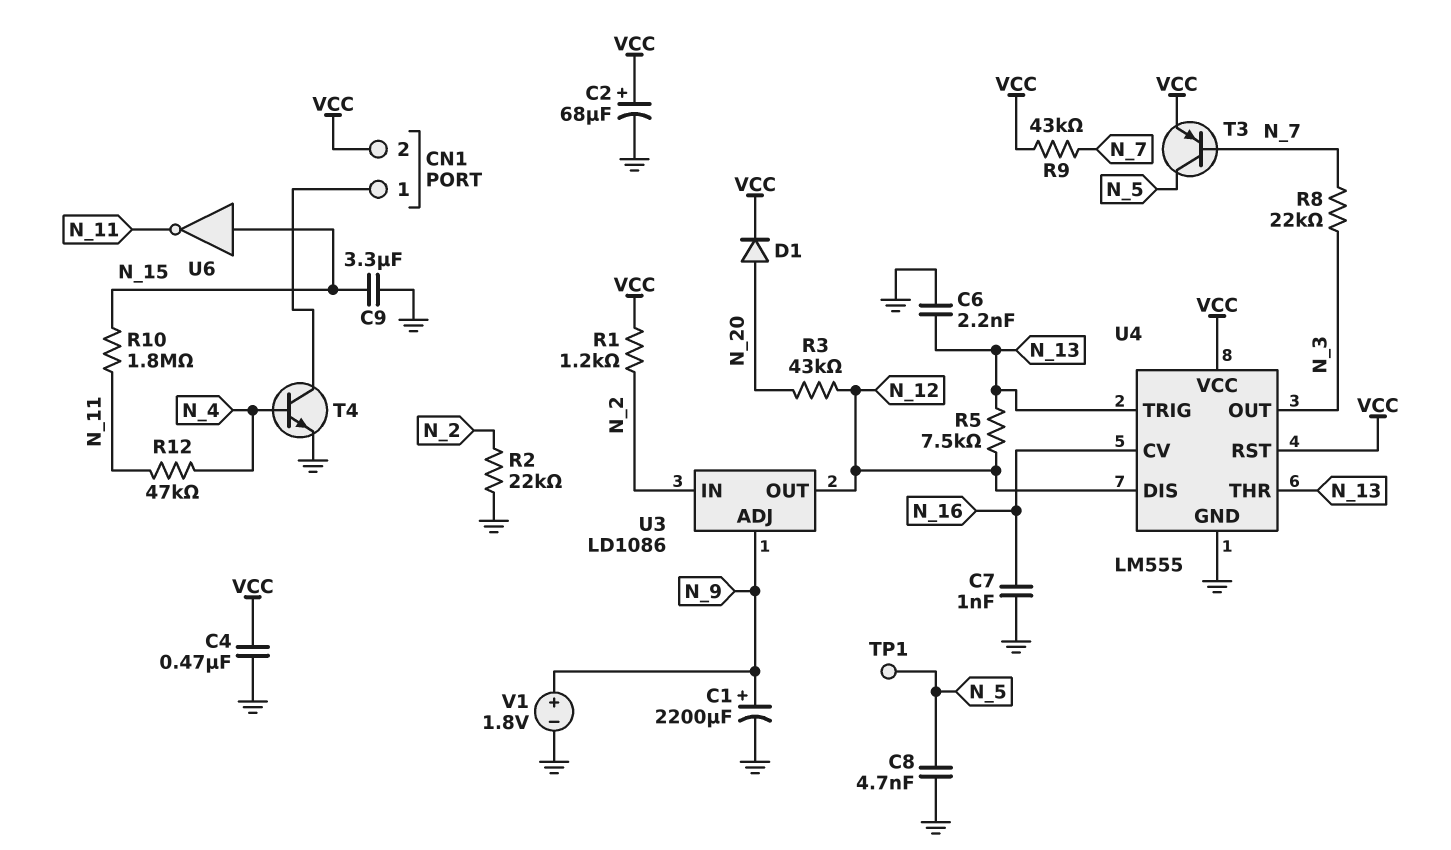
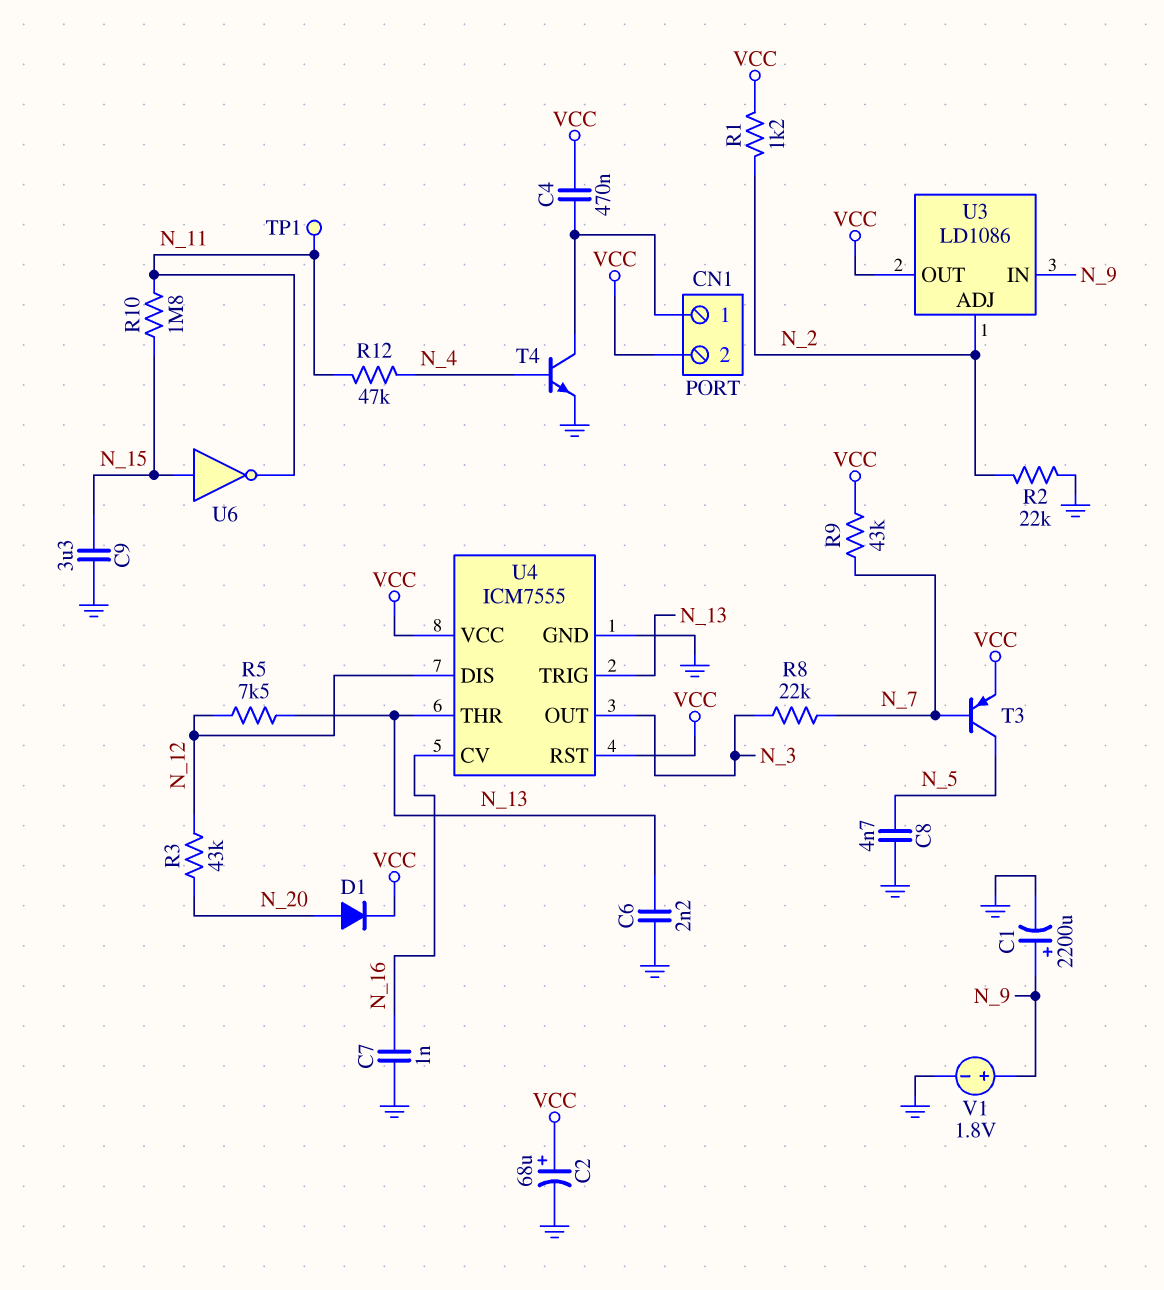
C4: 470nF (GND, VCC) -> 470nF (CN1/1, VCC)
TP1: test point (N_5) -> test point (N_11)
U3 pin ADJ: N_9 -> N_2
U3 pin IN: N_2 -> N_9
U3 pin OUT: N_12 -> VCC
U4: LM555 -> ICM7555

